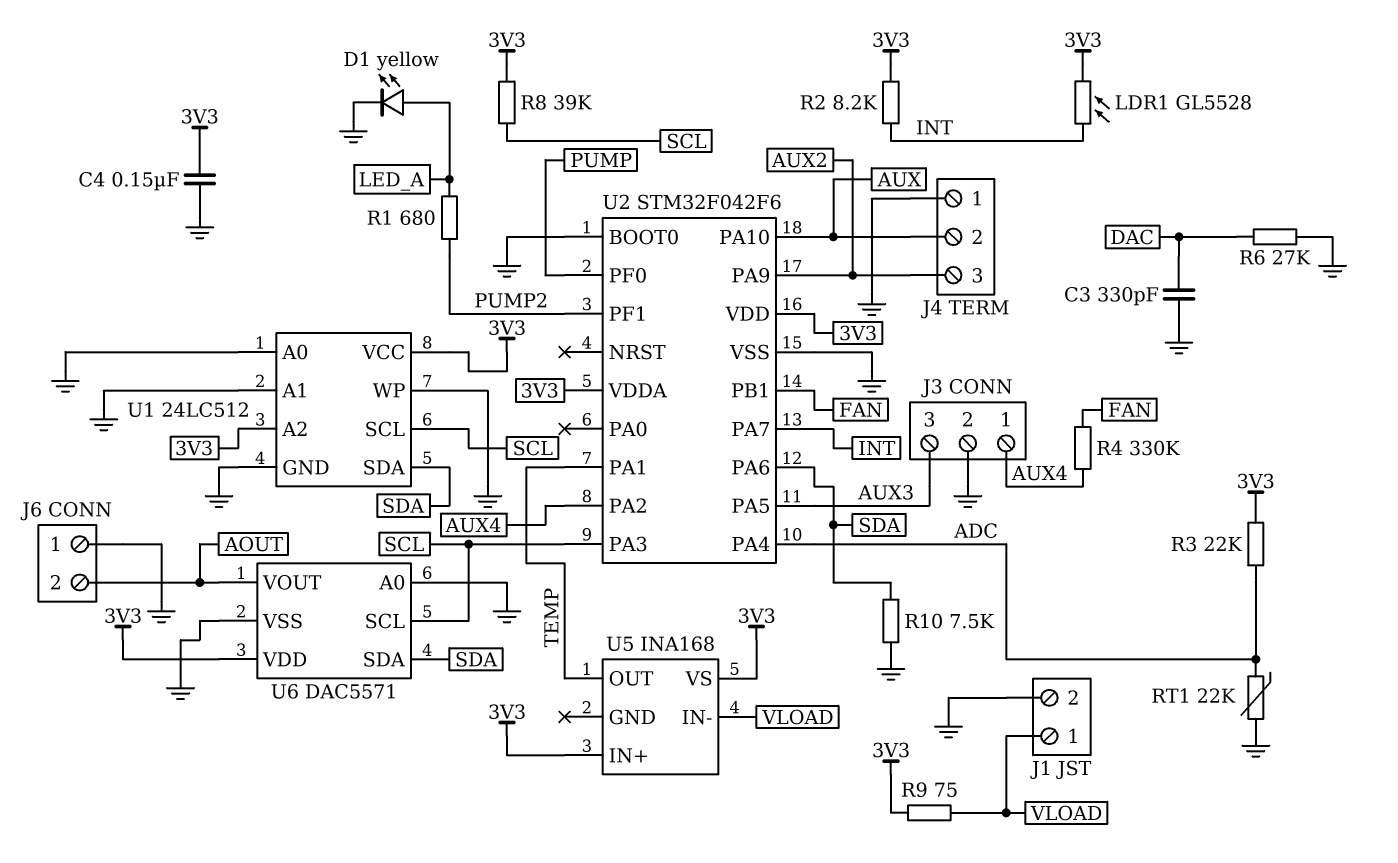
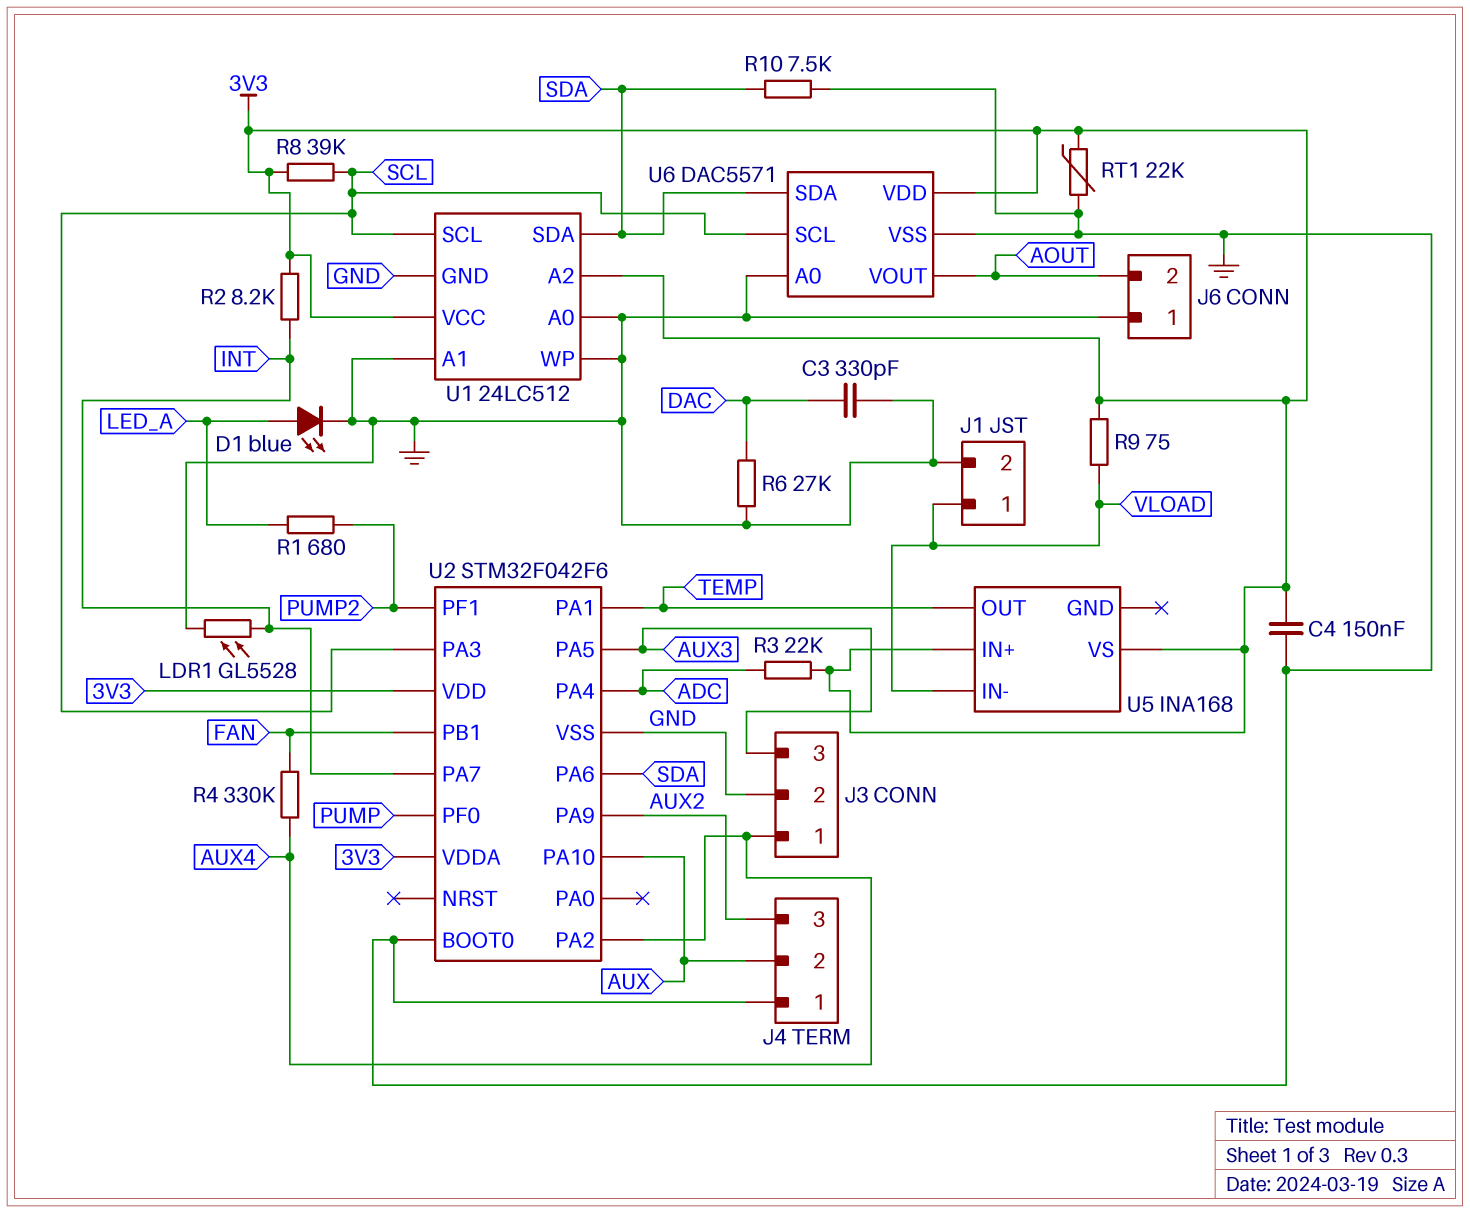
D1: LED yellow (A LED_A, K GND) -> LED blue (A LED_A, K GND)
LDR1: GL5528 (3V3, INT) -> GL5528 (GND, INT)
RT1: 22k (ADC, GND) -> 22k (3V3, GND)

